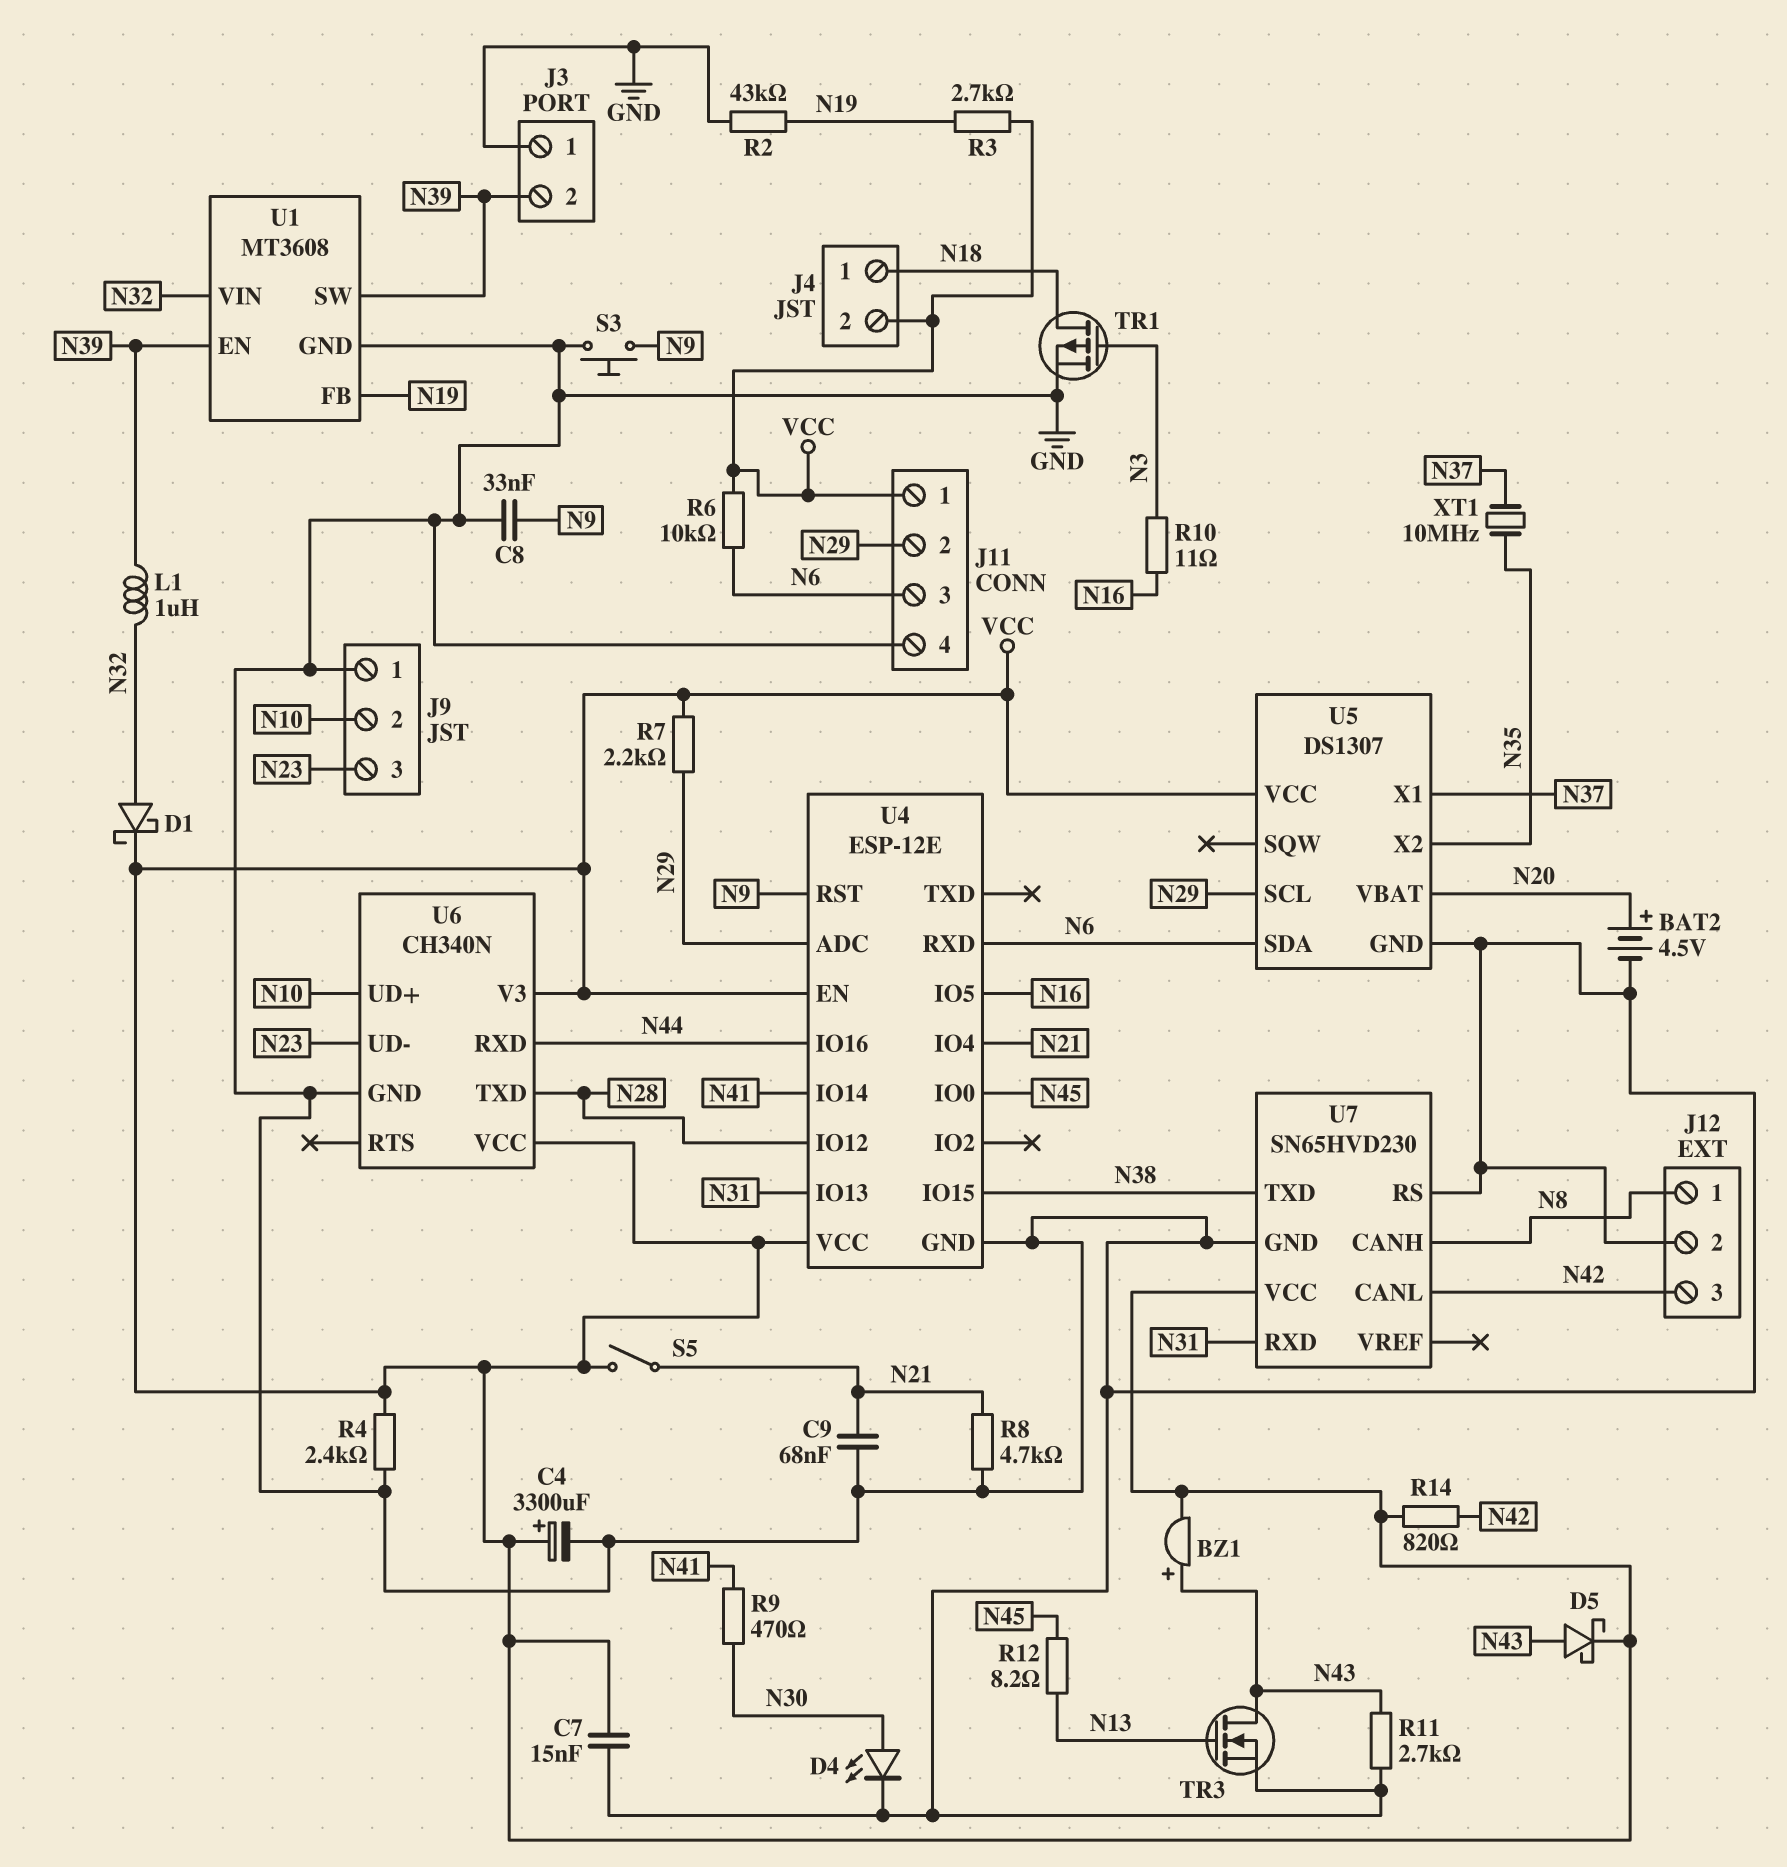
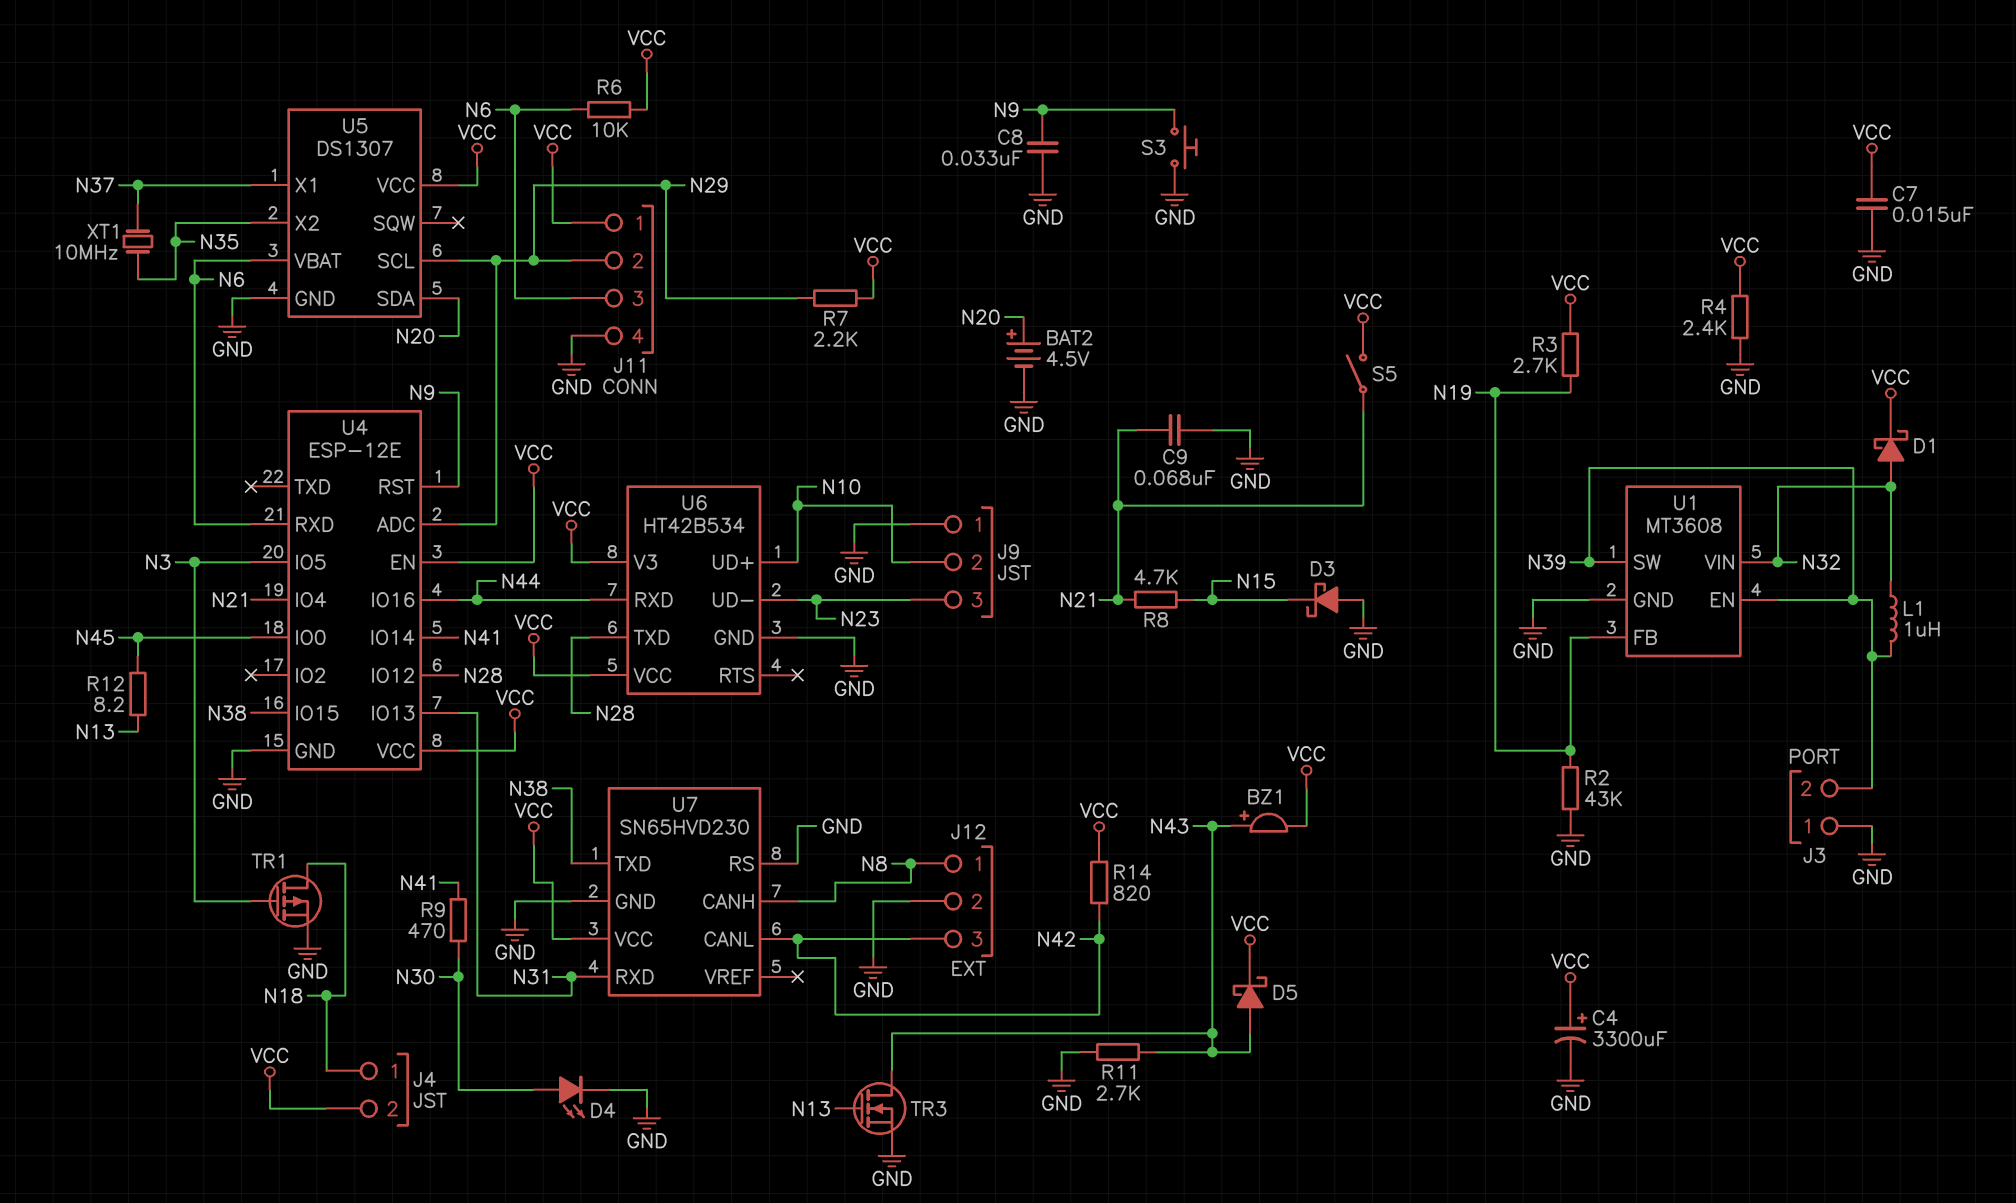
D3: none -> schottky (A GND, K N15)
R8: 4.7k (GND, N21) -> 4.7k (N15, N21)
R10: 11 (N3, N16) -> none
U4 pin IO5: N16 -> N3
U5 pin SDA: N6 -> N20
U5 pin VBAT: N20 -> N6
U6: CH340N -> HT42B534

